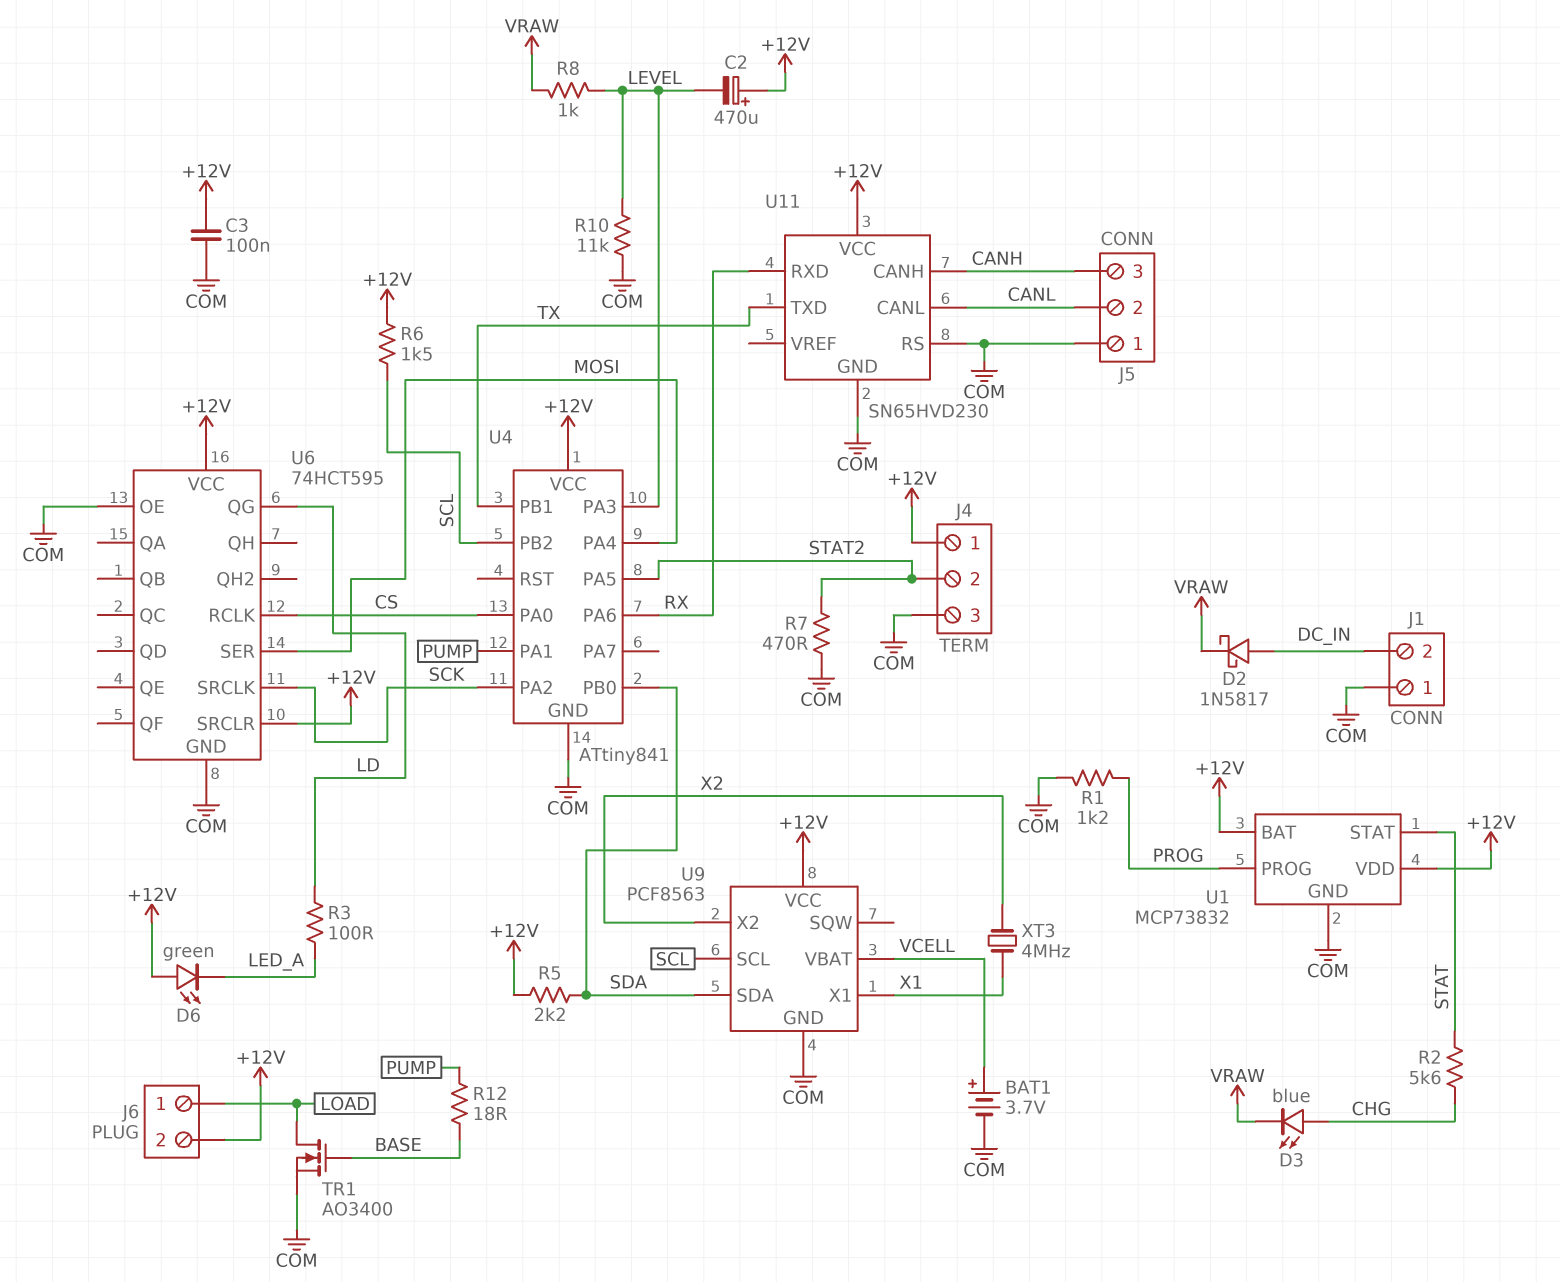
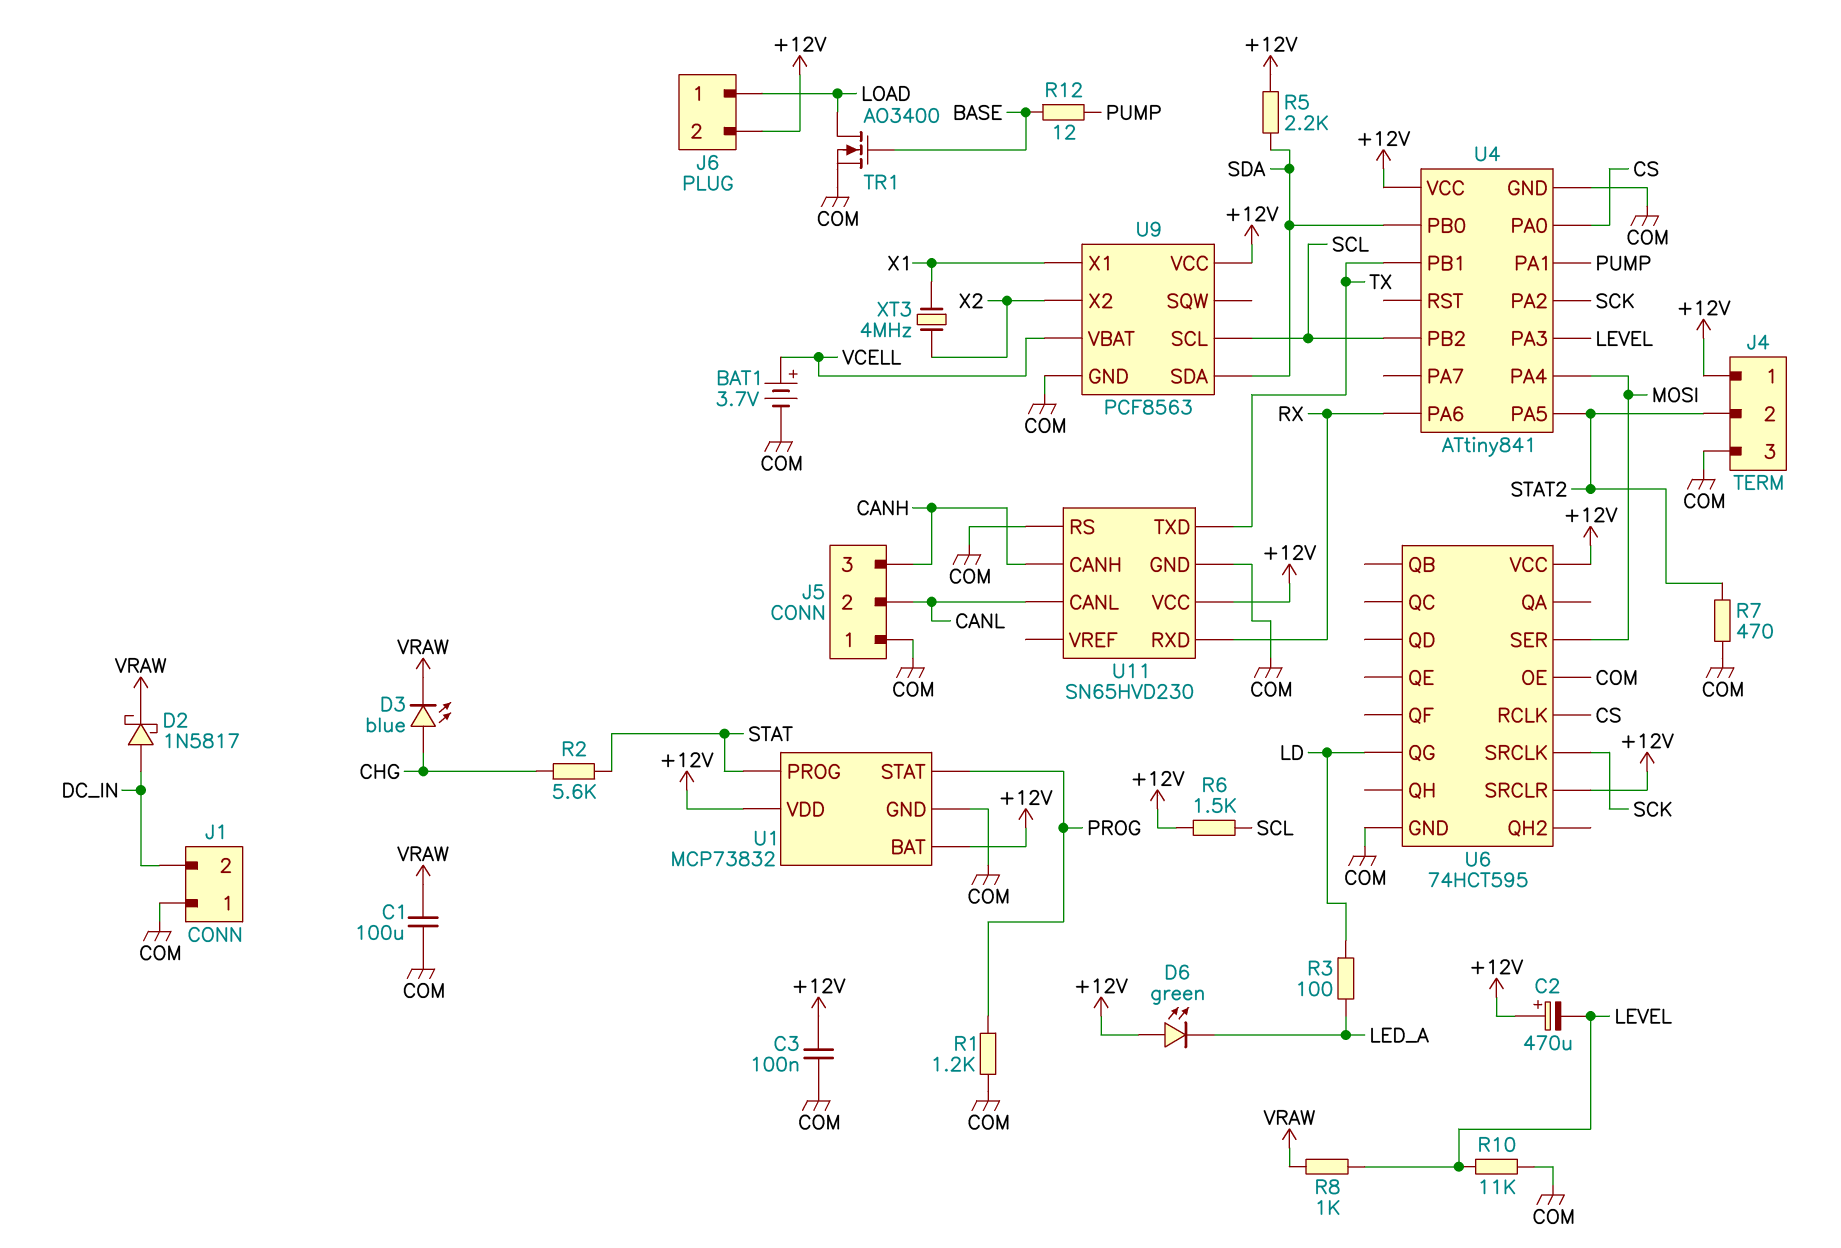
C1: none -> 100uF (COM, VRAW)
R12: 18 (BASE, PUMP) -> 12 (BASE, PUMP)
U1 pin PROG: PROG -> STAT
U1 pin STAT: STAT -> PROG

